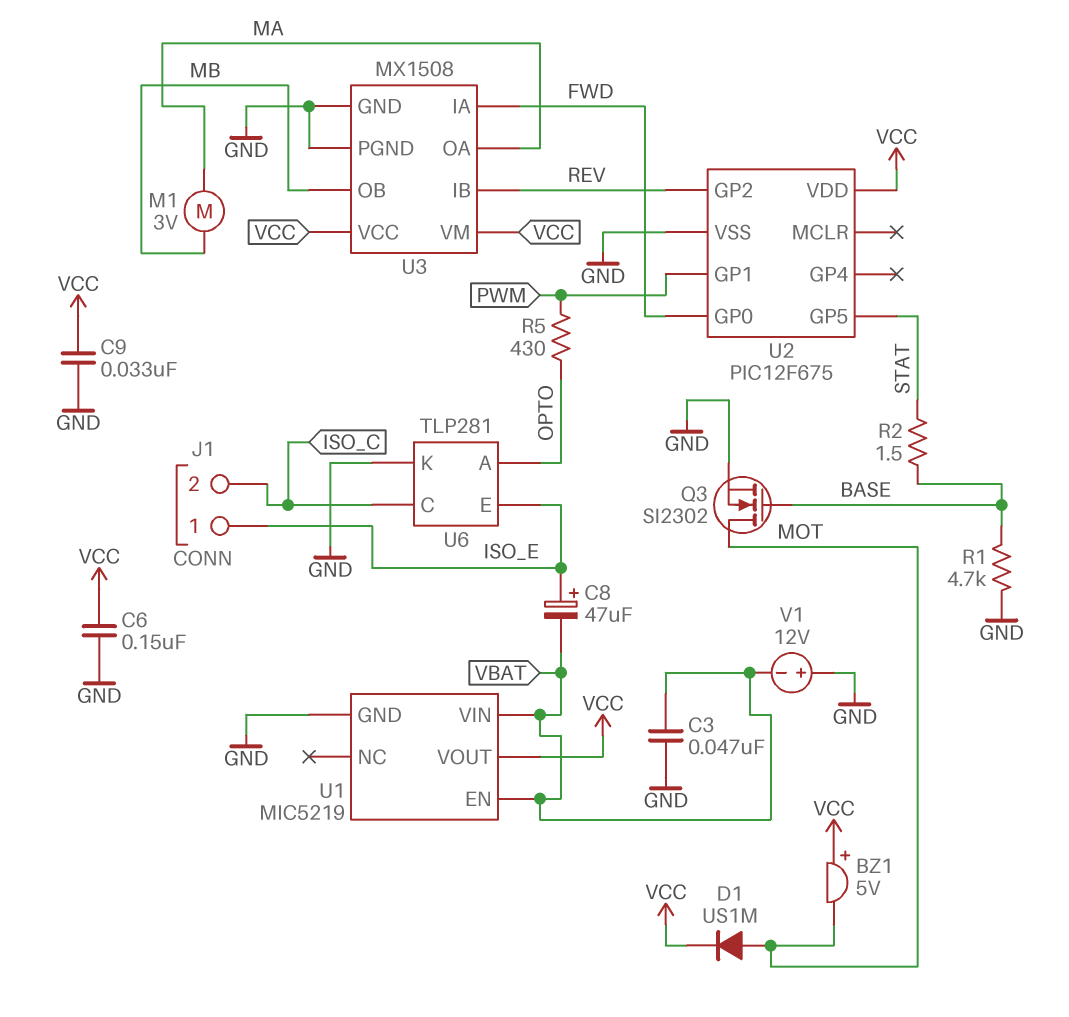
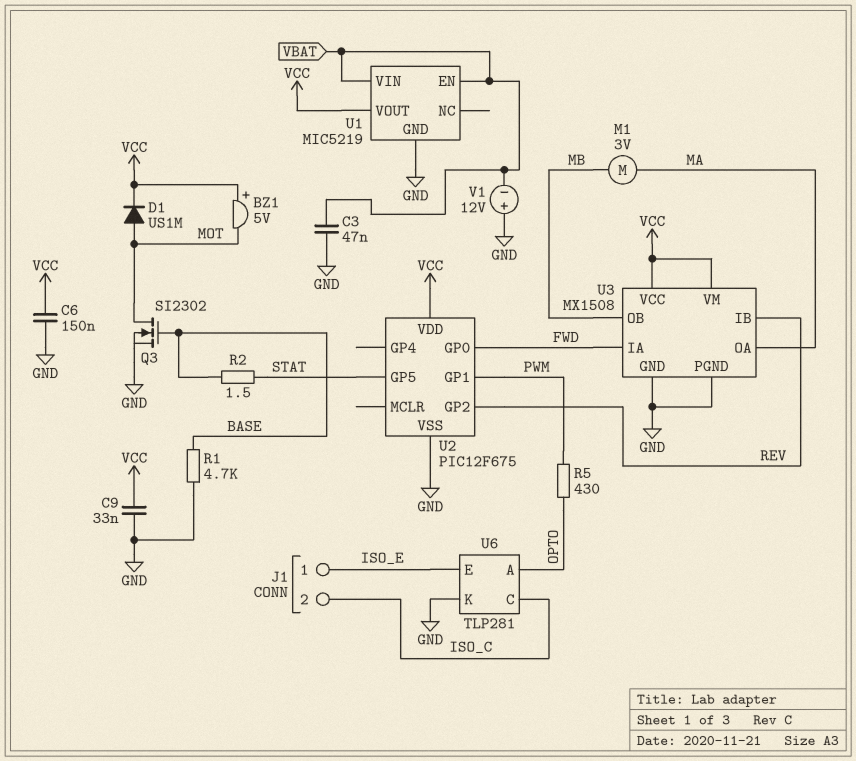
C8: 47uF (plus ISO_E, minus VBAT) -> none

